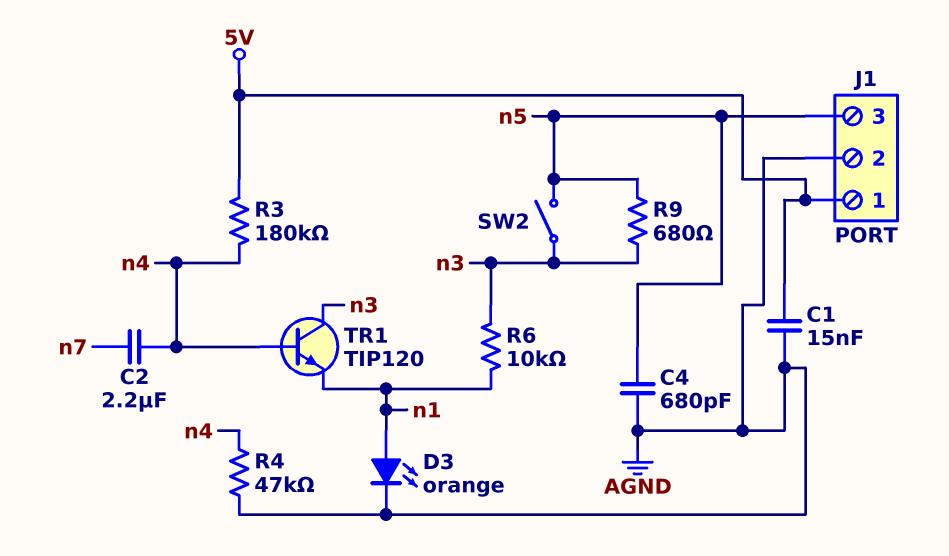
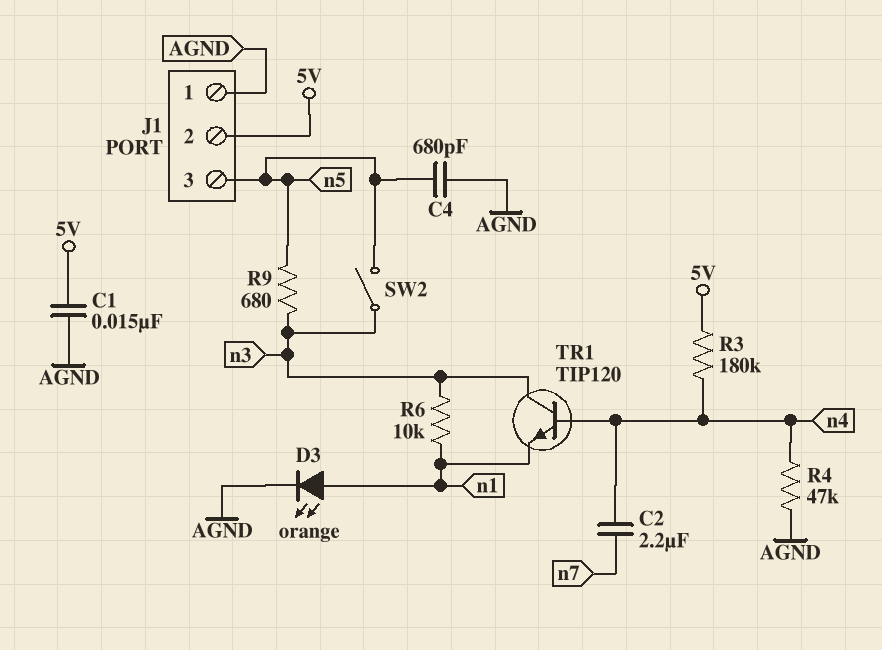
J1 pin 1: 5V -> AGND
J1 pin 2: AGND -> 5V

